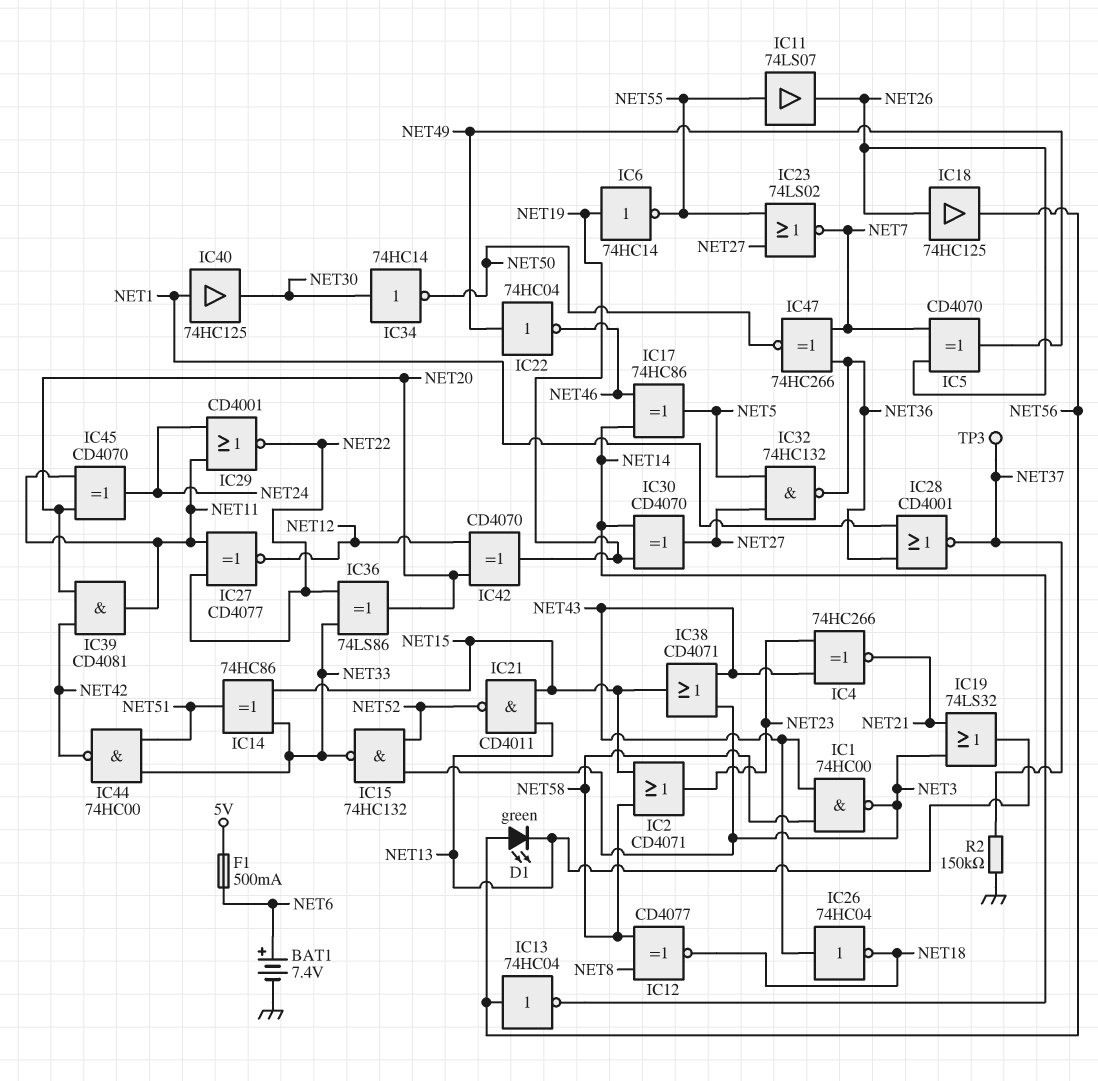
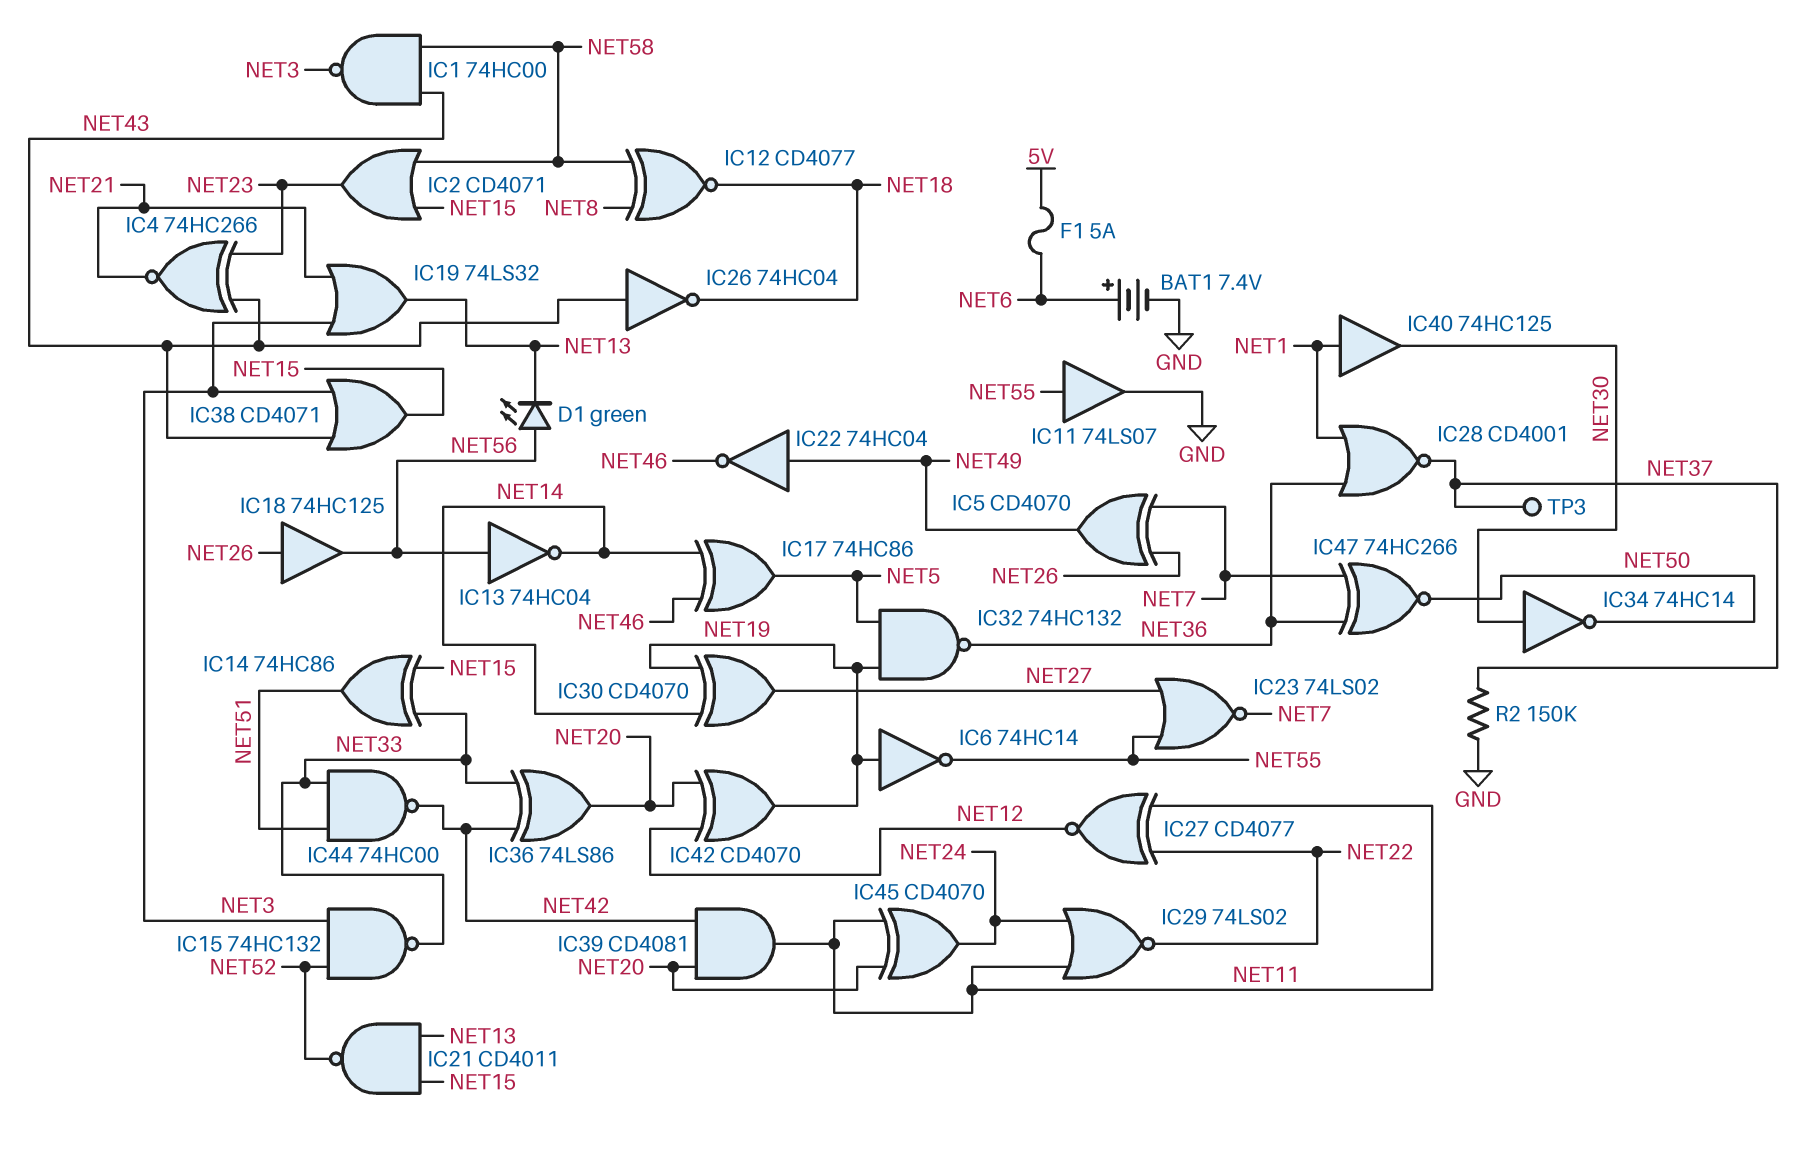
F1: 500mA (5V, NET6) -> 5A (5V, NET6)
IC11: buffer 74LS07 (in NET55, out NET26) -> buffer 74LS07 (in NET55, out GND)
IC29: NOR CD4001 (in NET11, in NET24, out NET22) -> NOR 74LS02 (in NET11, in NET24, out NET22)
IC32: NAND 74HC132 (in NET5, in NET27, out NET36) -> NAND 74HC132 (in NET5, in NET19, out NET36)
IC36: XOR 74LS86 (in NET22, in NET33, out NET20) -> XOR 74LS86 (in NET33, in NET42, out NET20)

